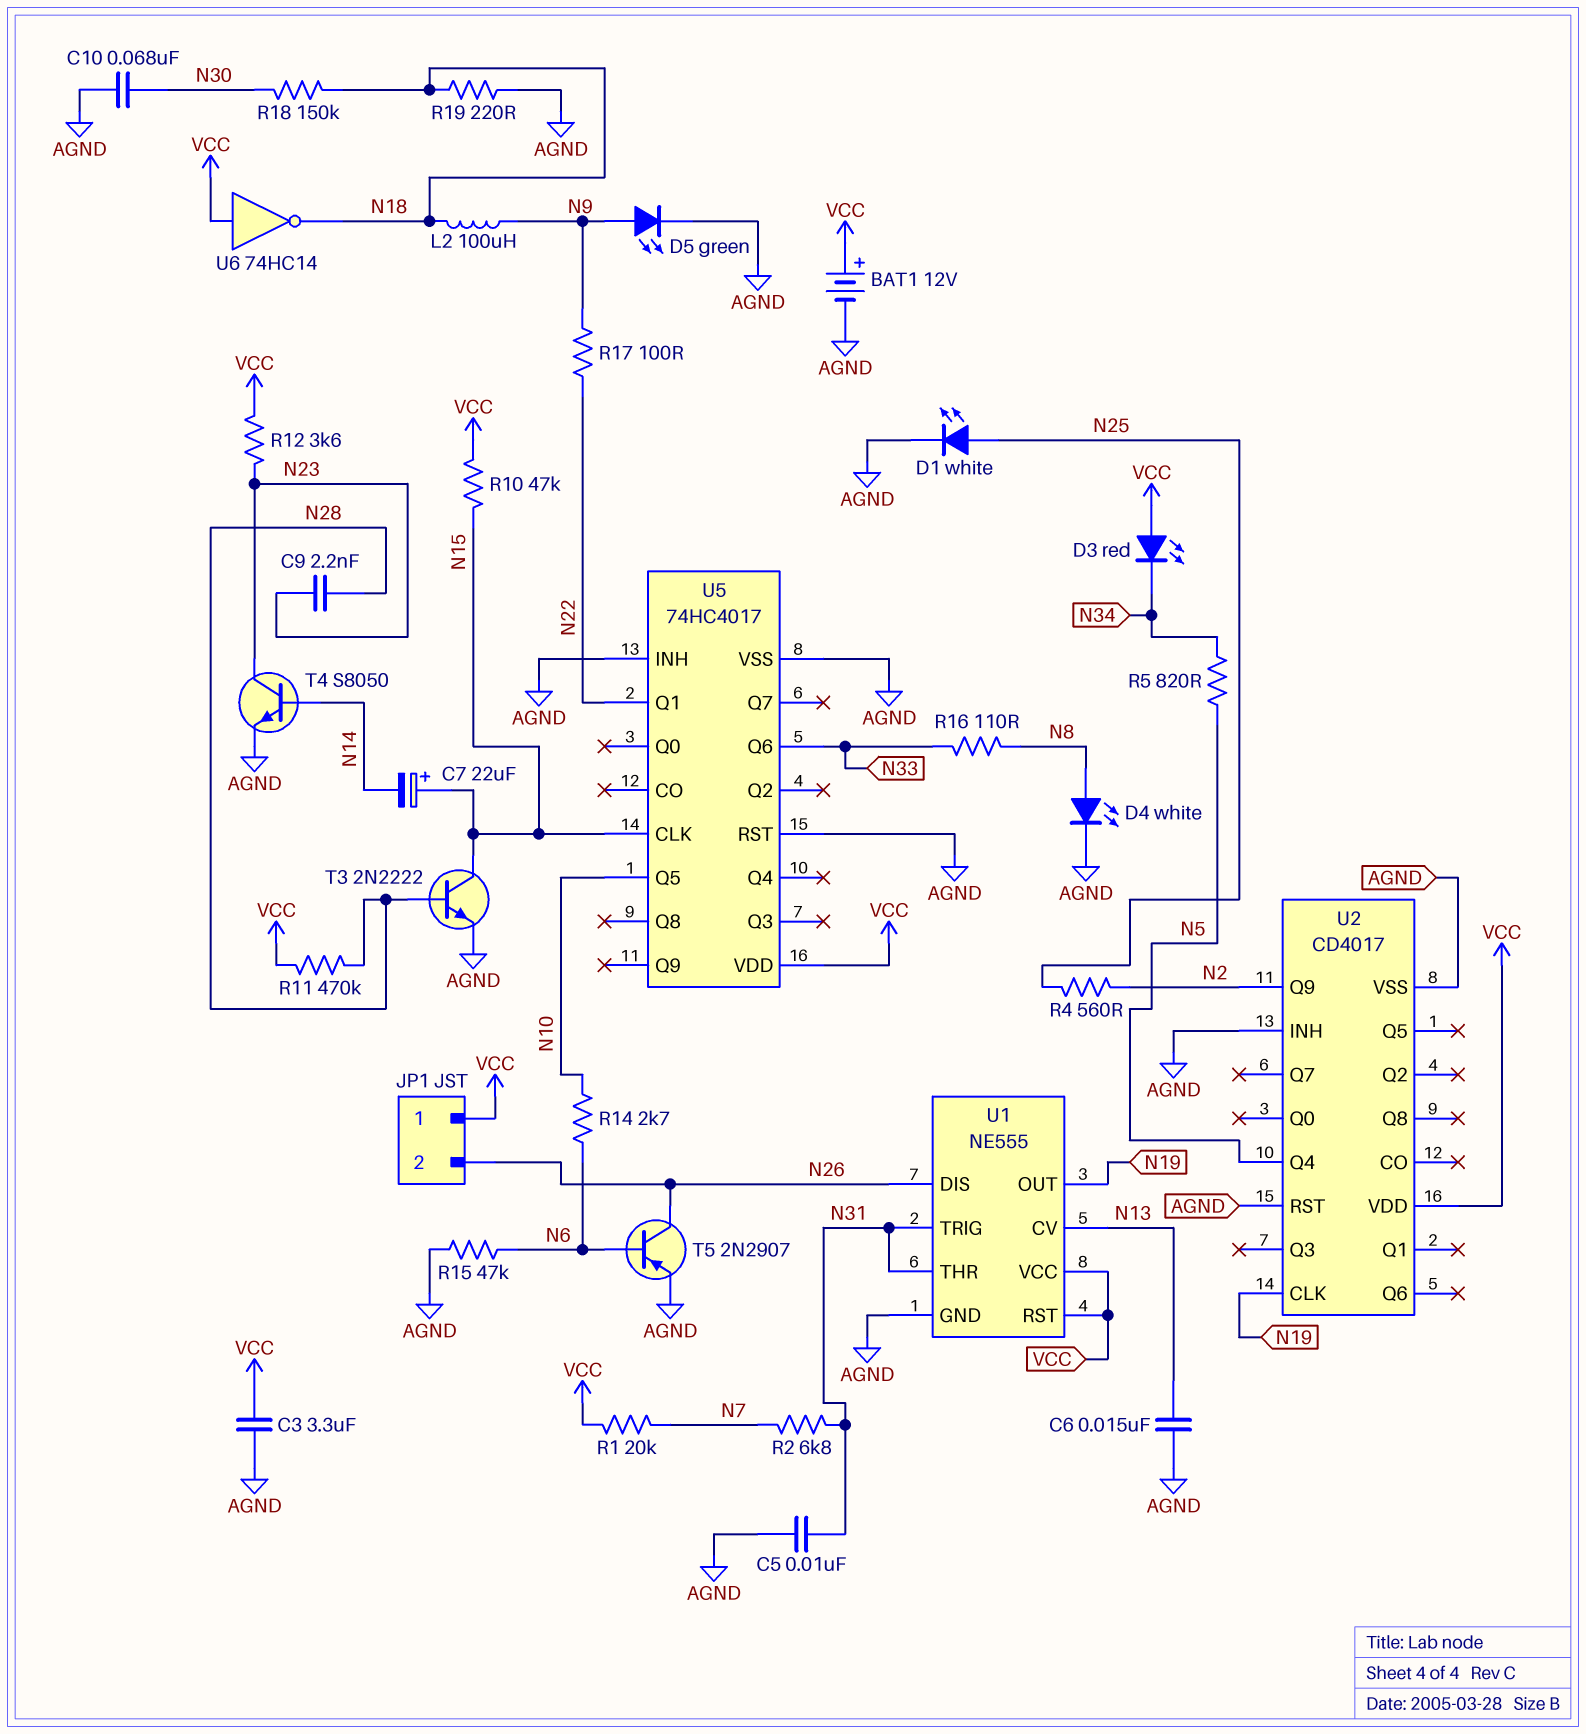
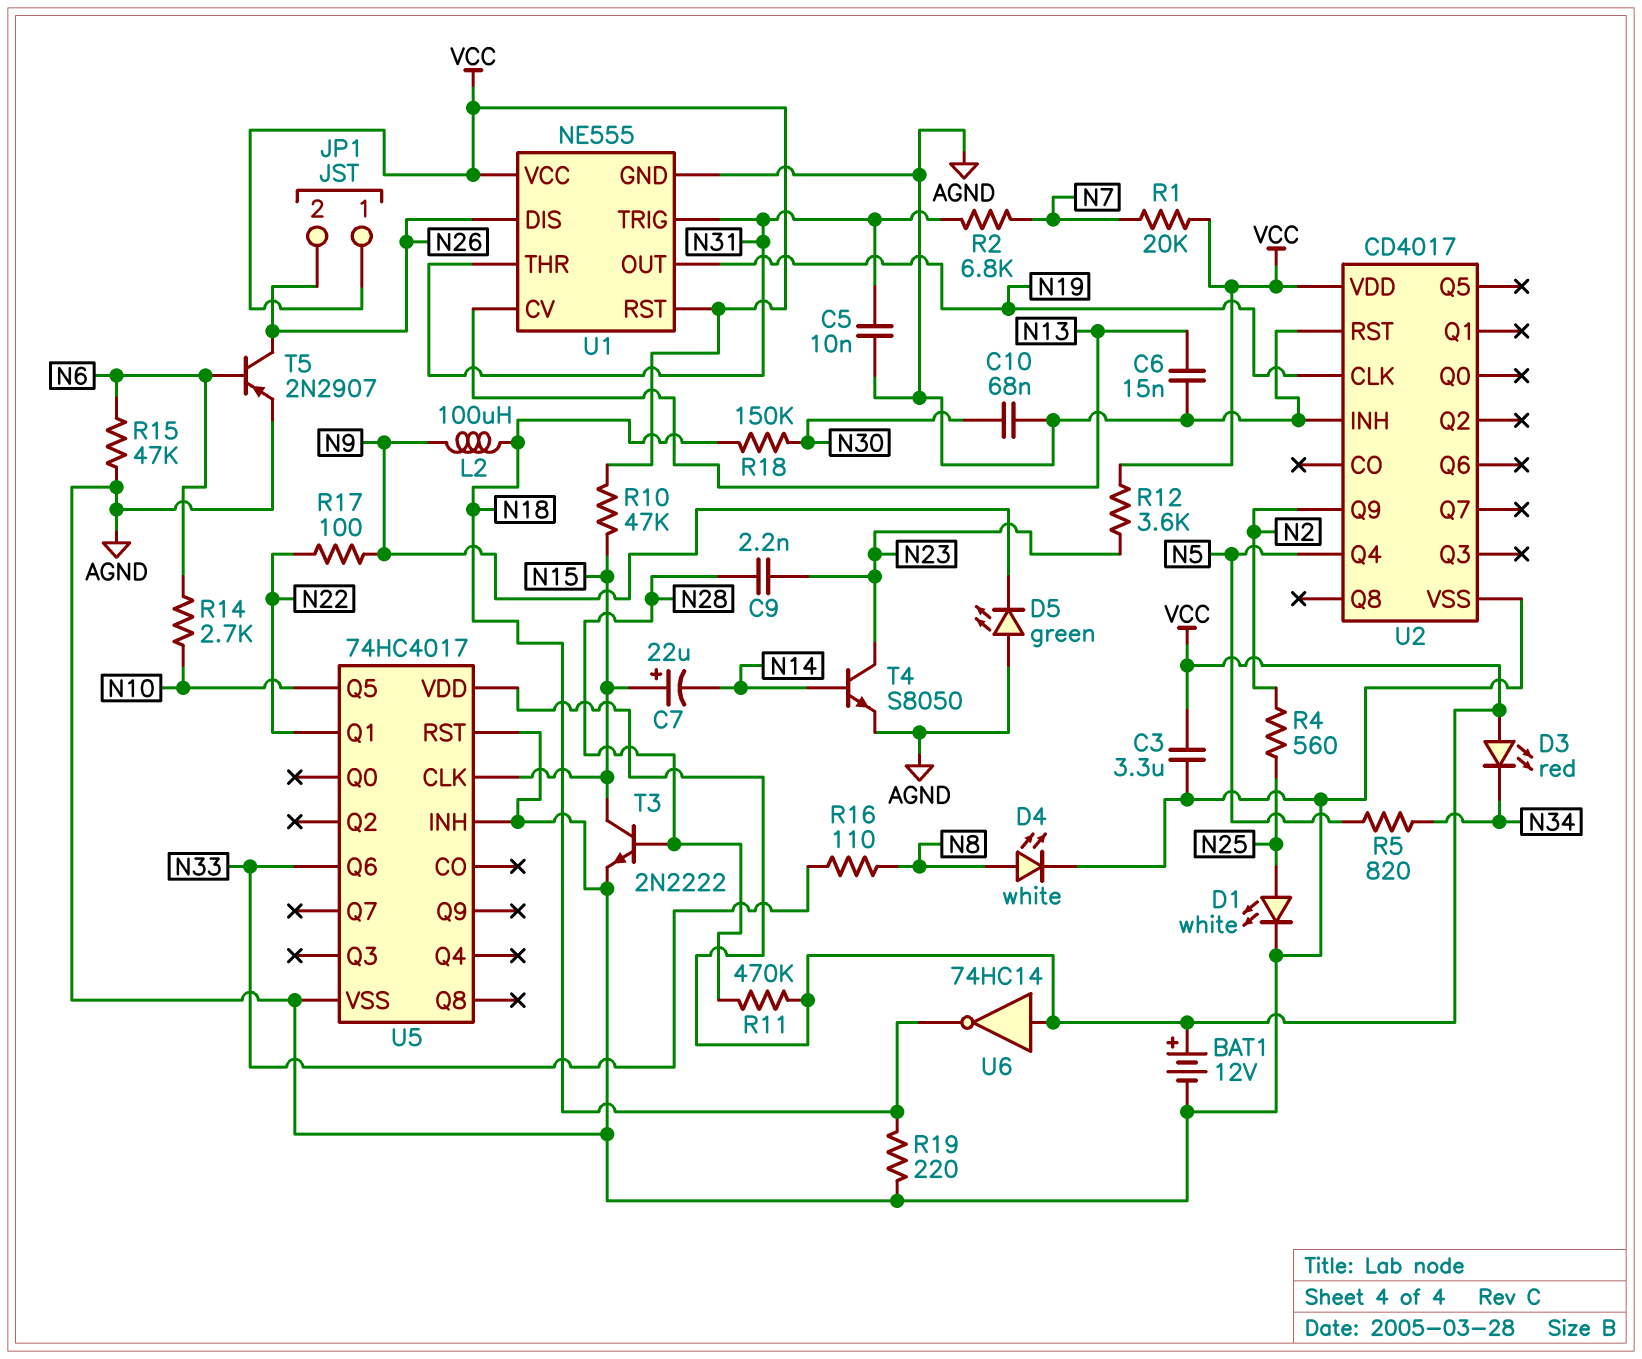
D5: LED green (A N9, K AGND) -> LED green (A AGND, K N9)

